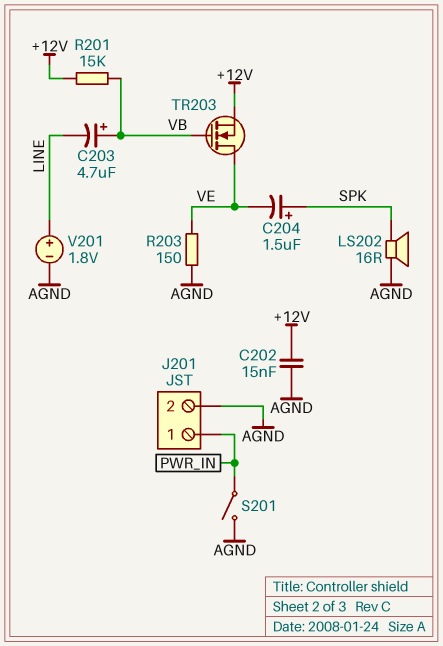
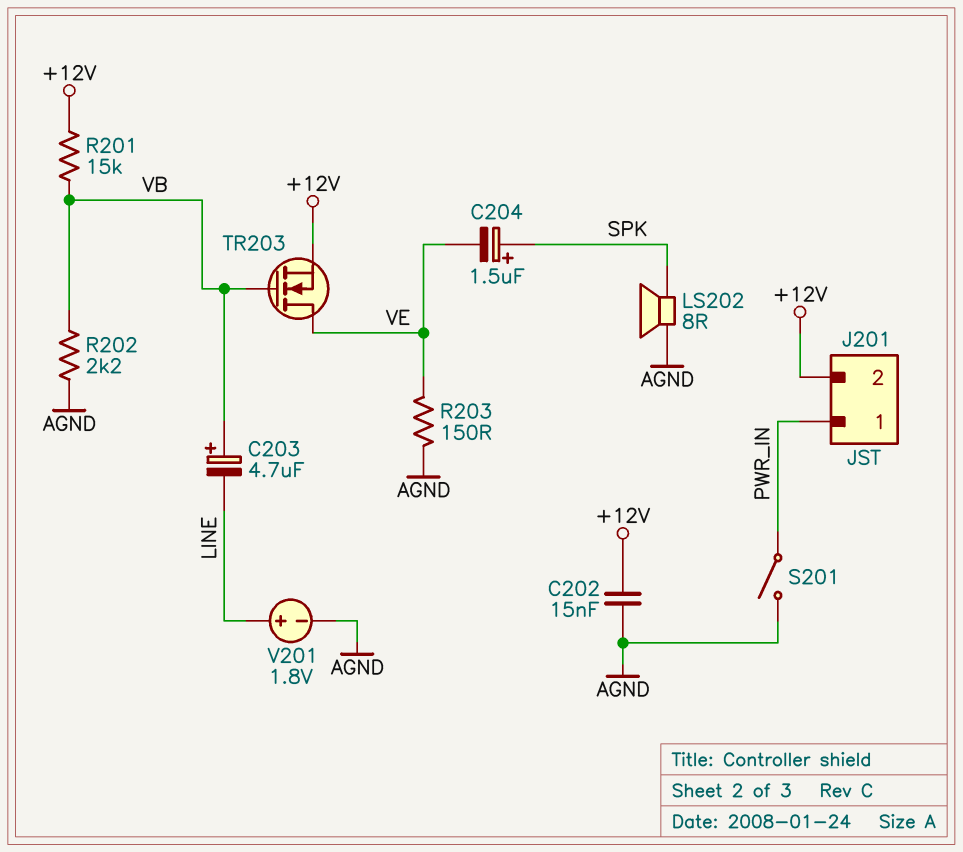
J201 pin 2: AGND -> +12V
LS202: speaker 16R (AGND, SPK) -> speaker 8R (AGND, SPK)
R202: none -> 2.2k (AGND, VB)

